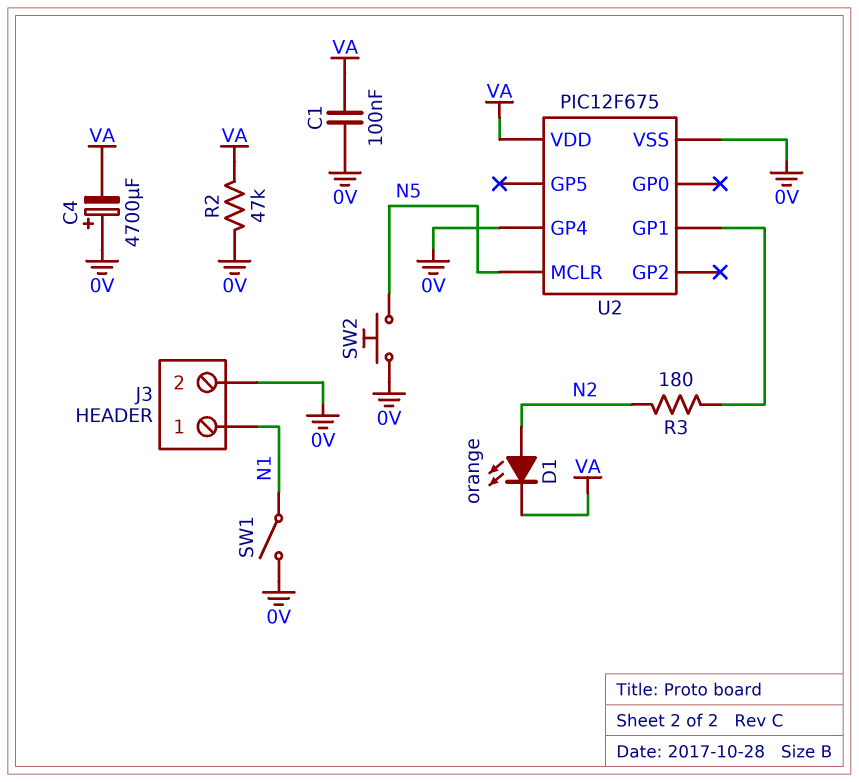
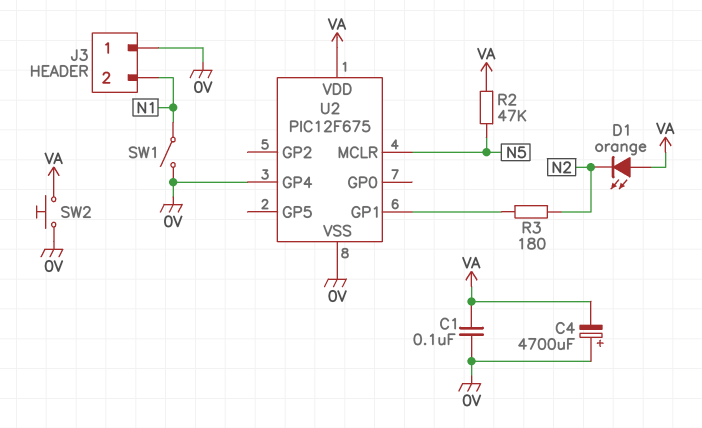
D1: LED orange (A N2, K VA) -> LED orange (A VA, K N2)
J3 pin 1: N1 -> 0V
J3 pin 2: 0V -> N1
R2: 47k (0V, VA) -> 47k (N5, VA)
SW2: button (0V, N5) -> button (0V, VA)

